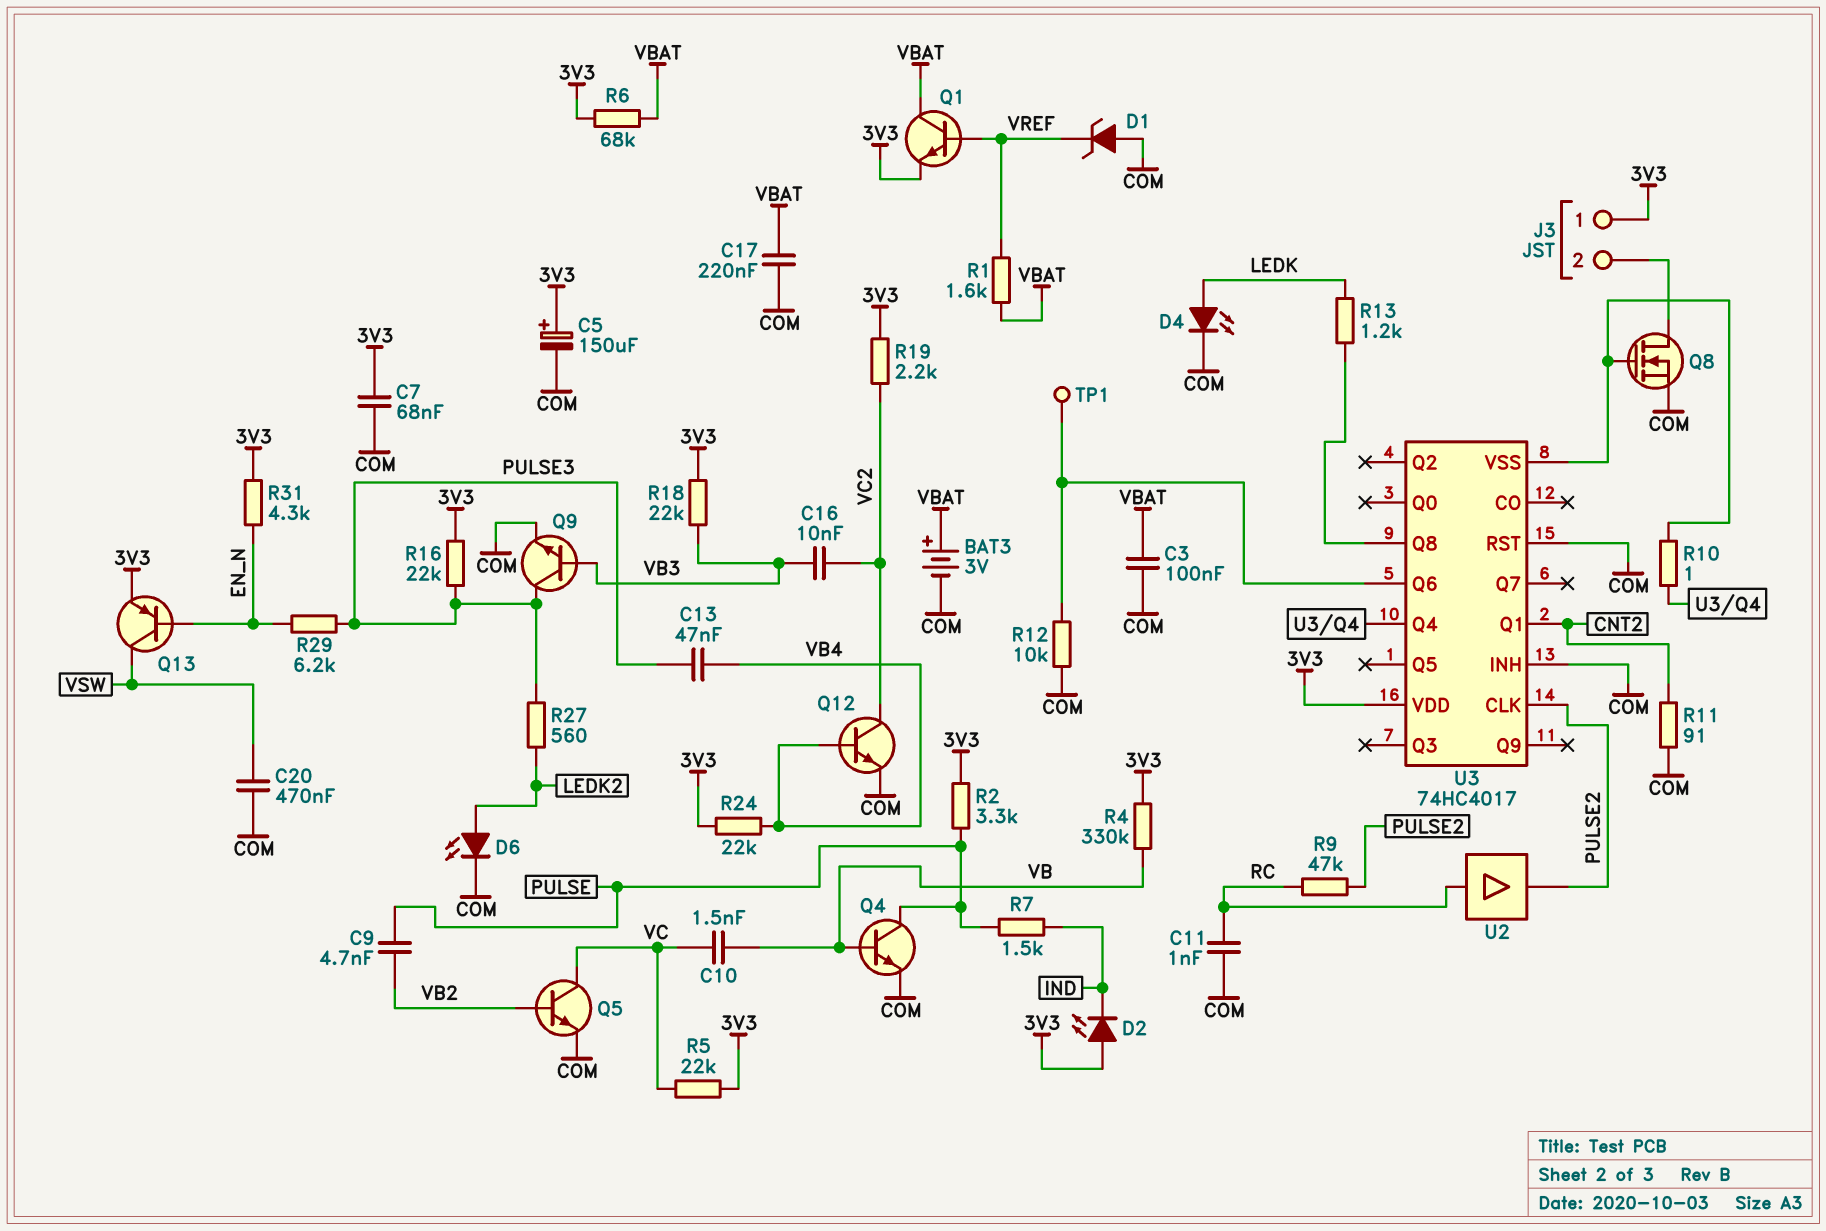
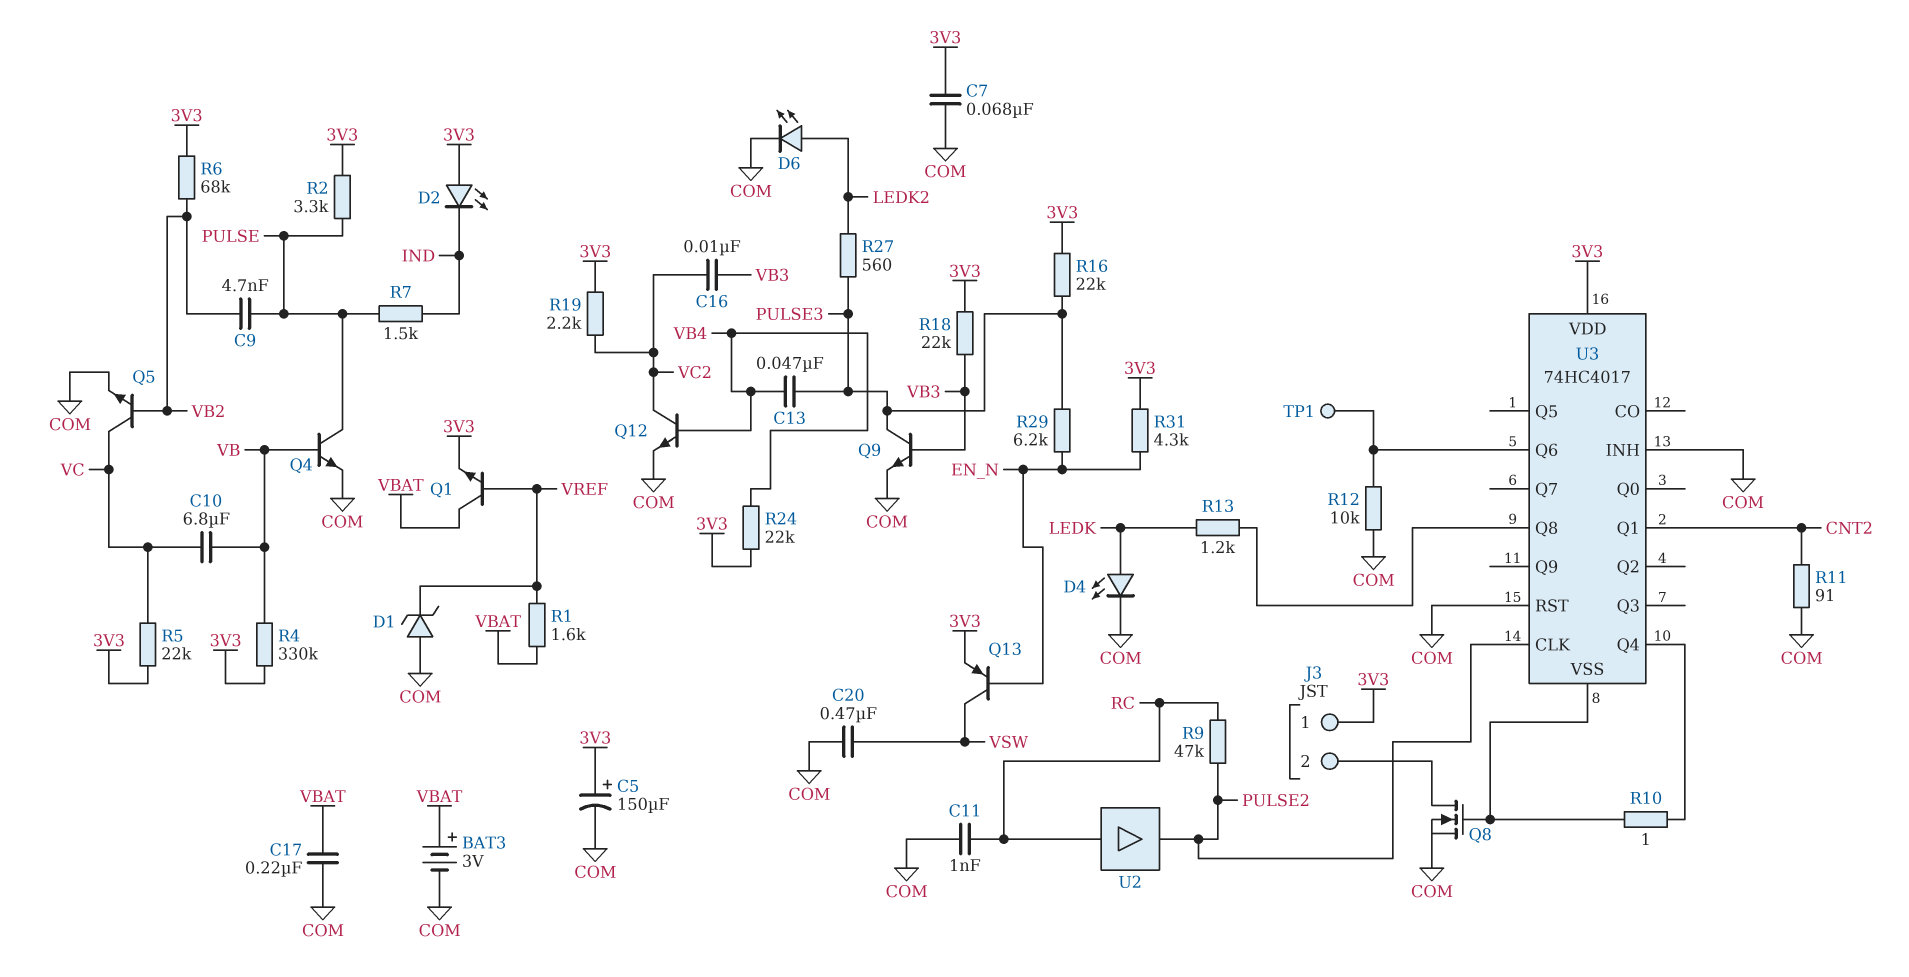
C3: 100nF (COM, VBAT) -> none
C10: 1.5nF (VB, VC) -> 6.8uF (VB, VC)
R6: 68k (3V3, VBAT) -> 68k (3V3, VB2)

